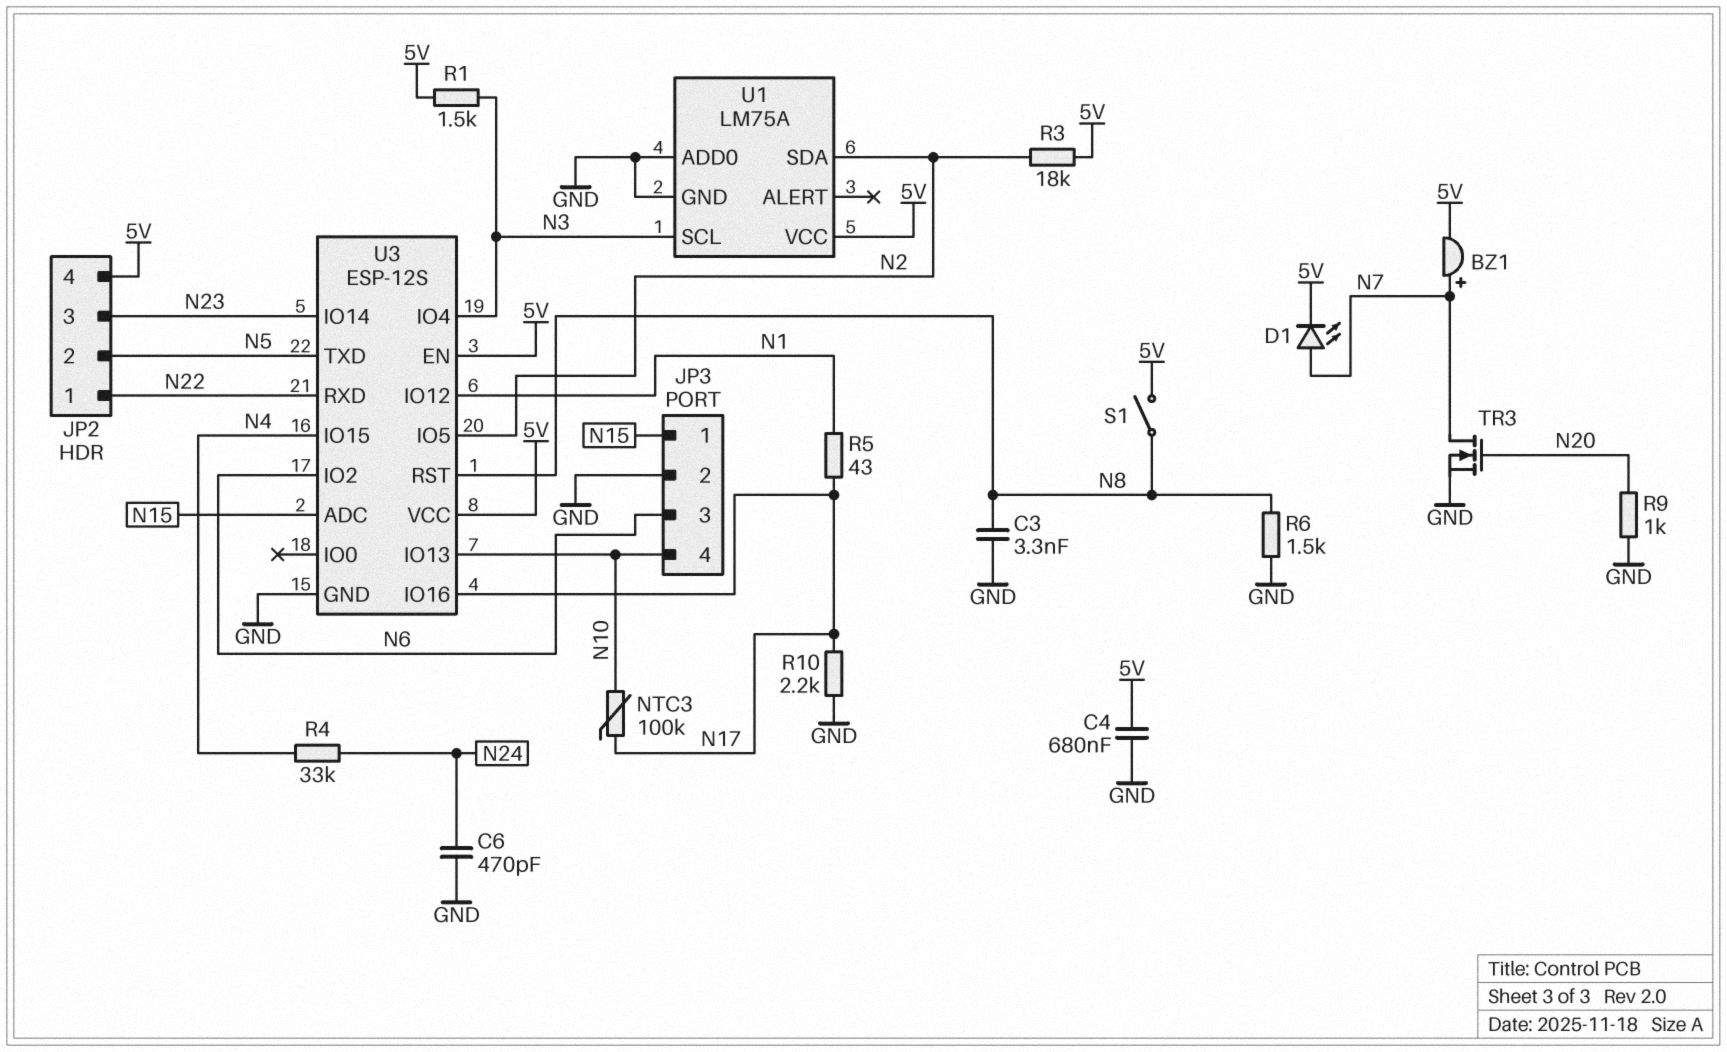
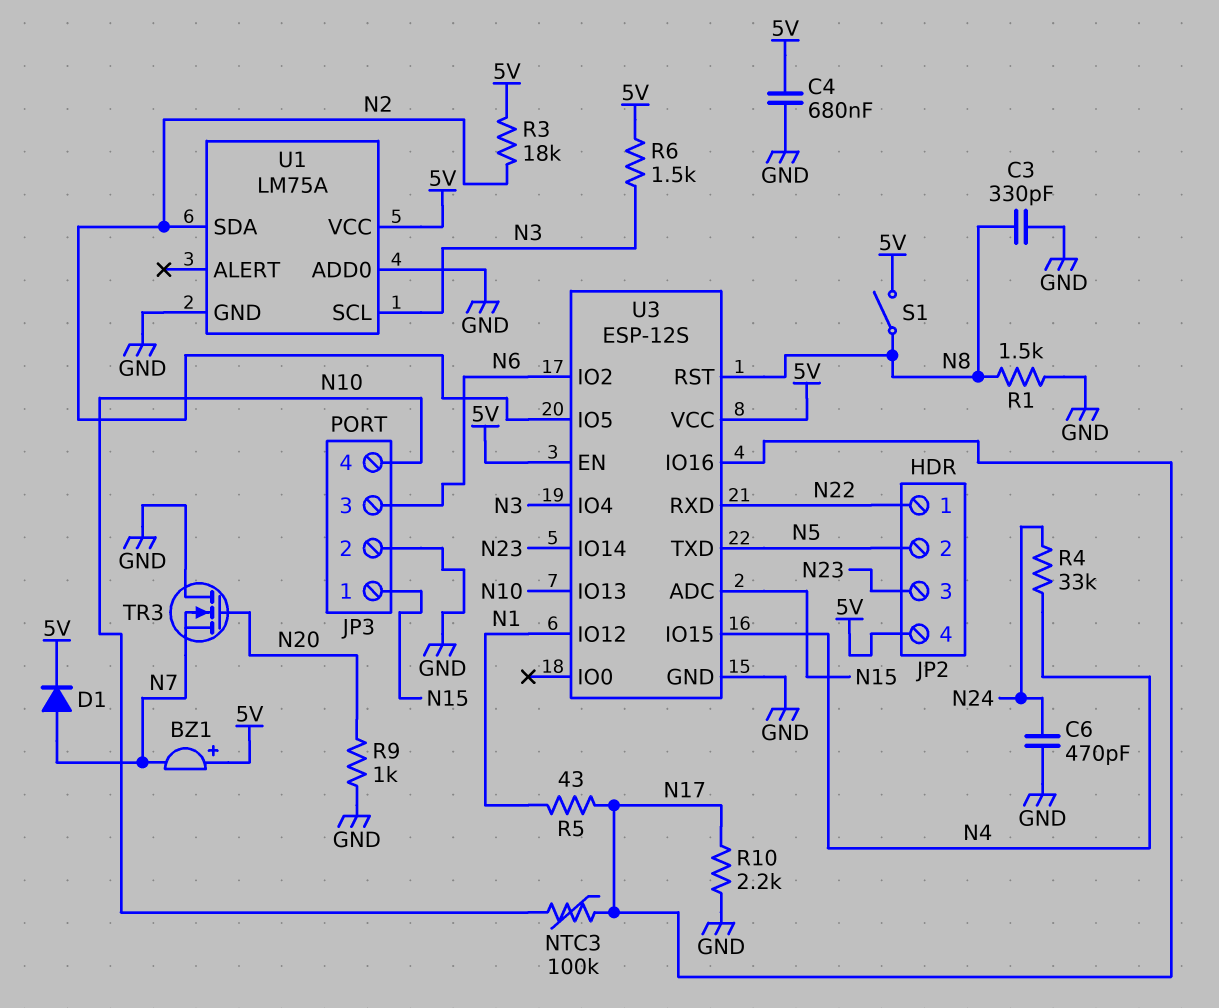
BZ1: buzzer (plus N7, minus 5V) -> buzzer (plus 5V, minus N7)
C3: 3.3nF (GND, N8) -> 330pF (GND, N8)
D1: LED (A N7, K 5V) -> diode (A N7, K 5V)
R1: 1.5k (5V, N3) -> 1.5k (GND, N8)
R6: 1.5k (GND, N8) -> 1.5k (5V, N3)
TR3: NMOS (G N20, D N7, S GND) -> NMOS (G N20, D GND, S N7)

